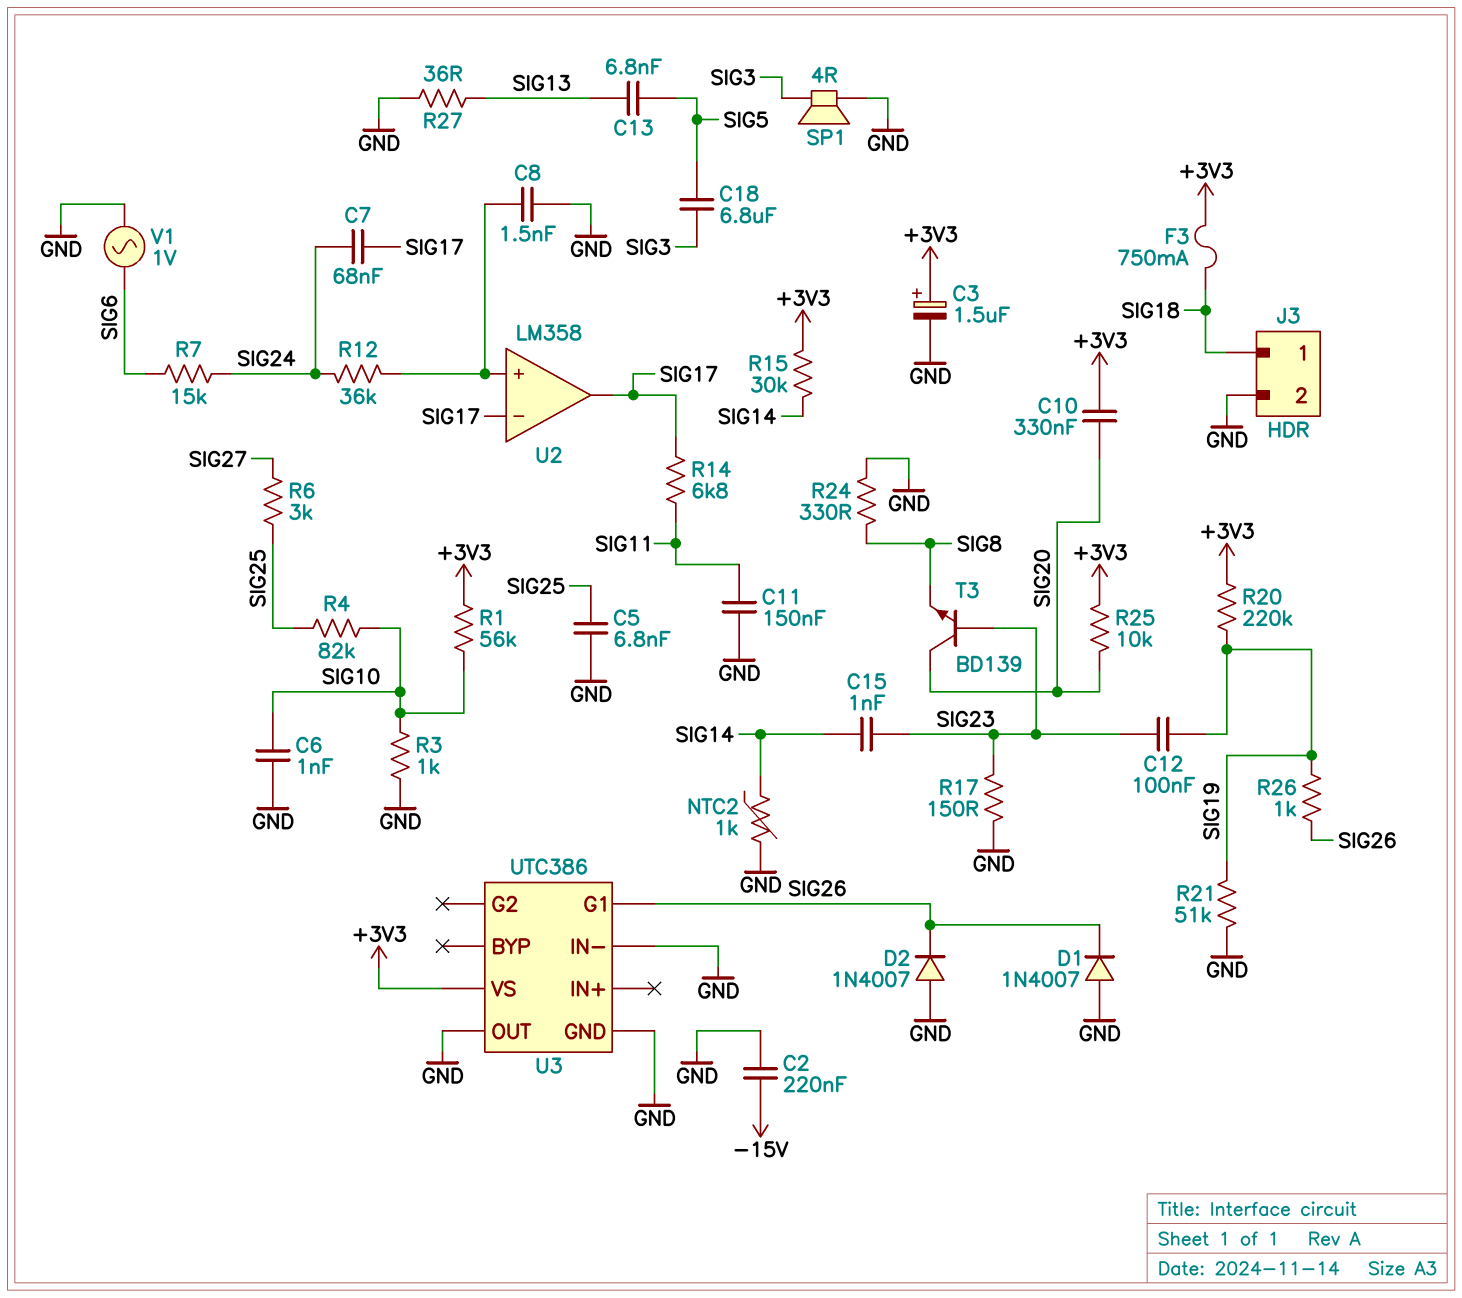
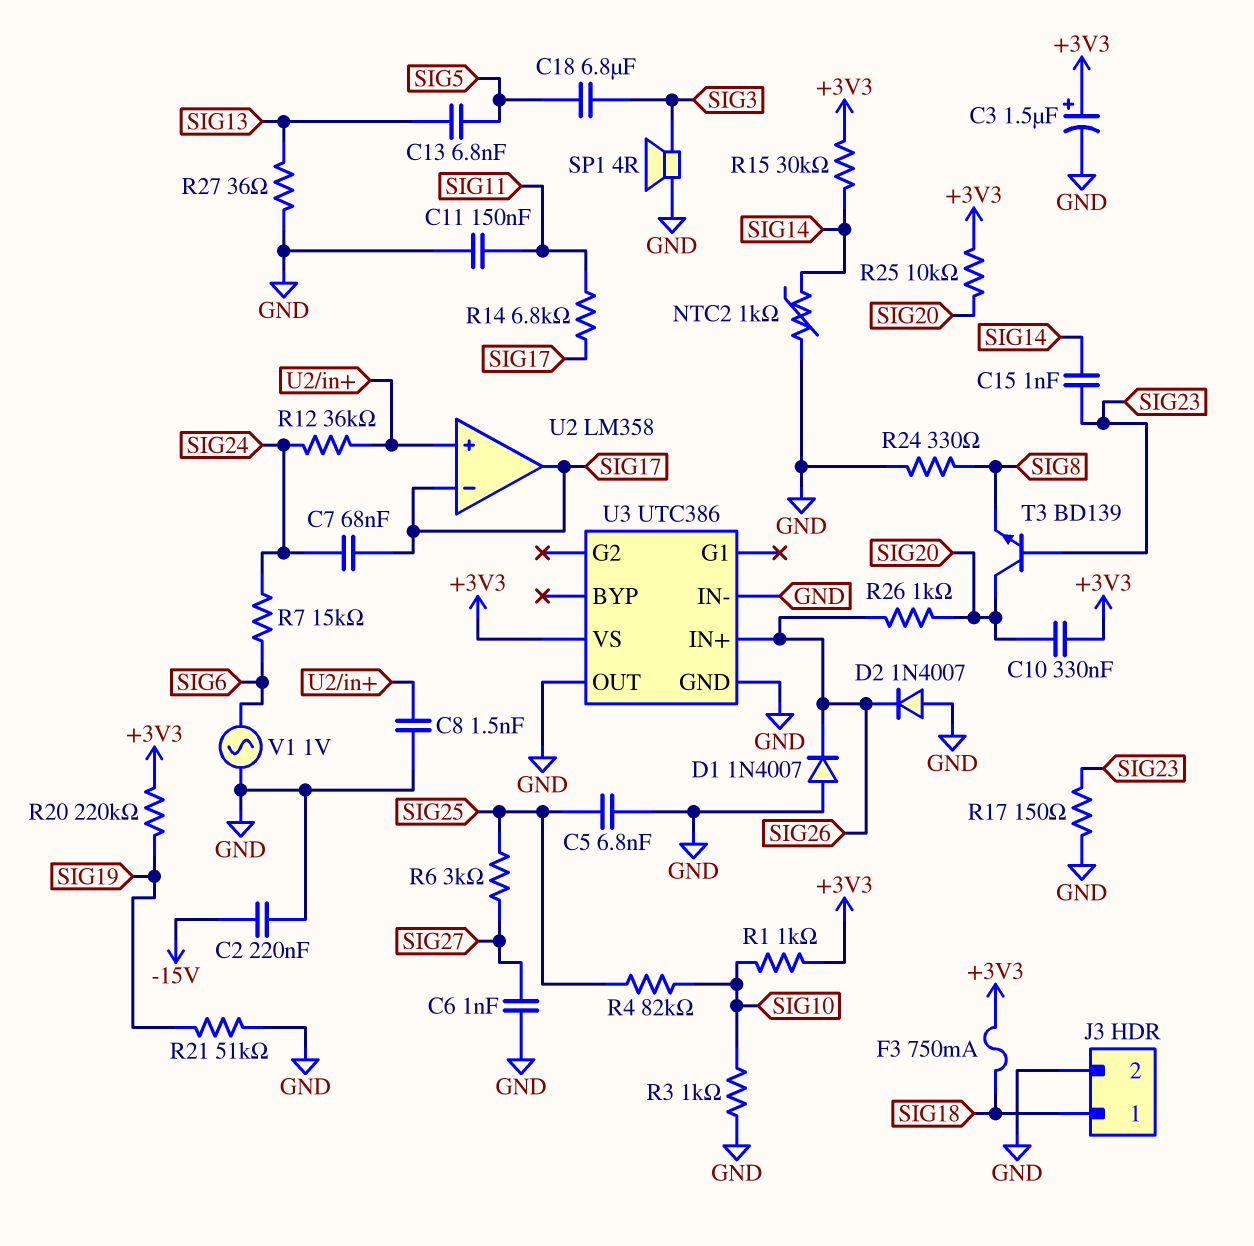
C6: 1nF (GND, SIG10) -> 1nF (GND, SIG27)
C12: 100nF (SIG19, SIG23) -> none
R1: 56k (+3V3, SIG10) -> 1k (+3V3, SIG10)
R26: 1k (SIG19, SIG26) -> 1k (SIG20, SIG26)
U3 pin G1: SIG26 -> none
U3 pin IN+: none -> SIG26

